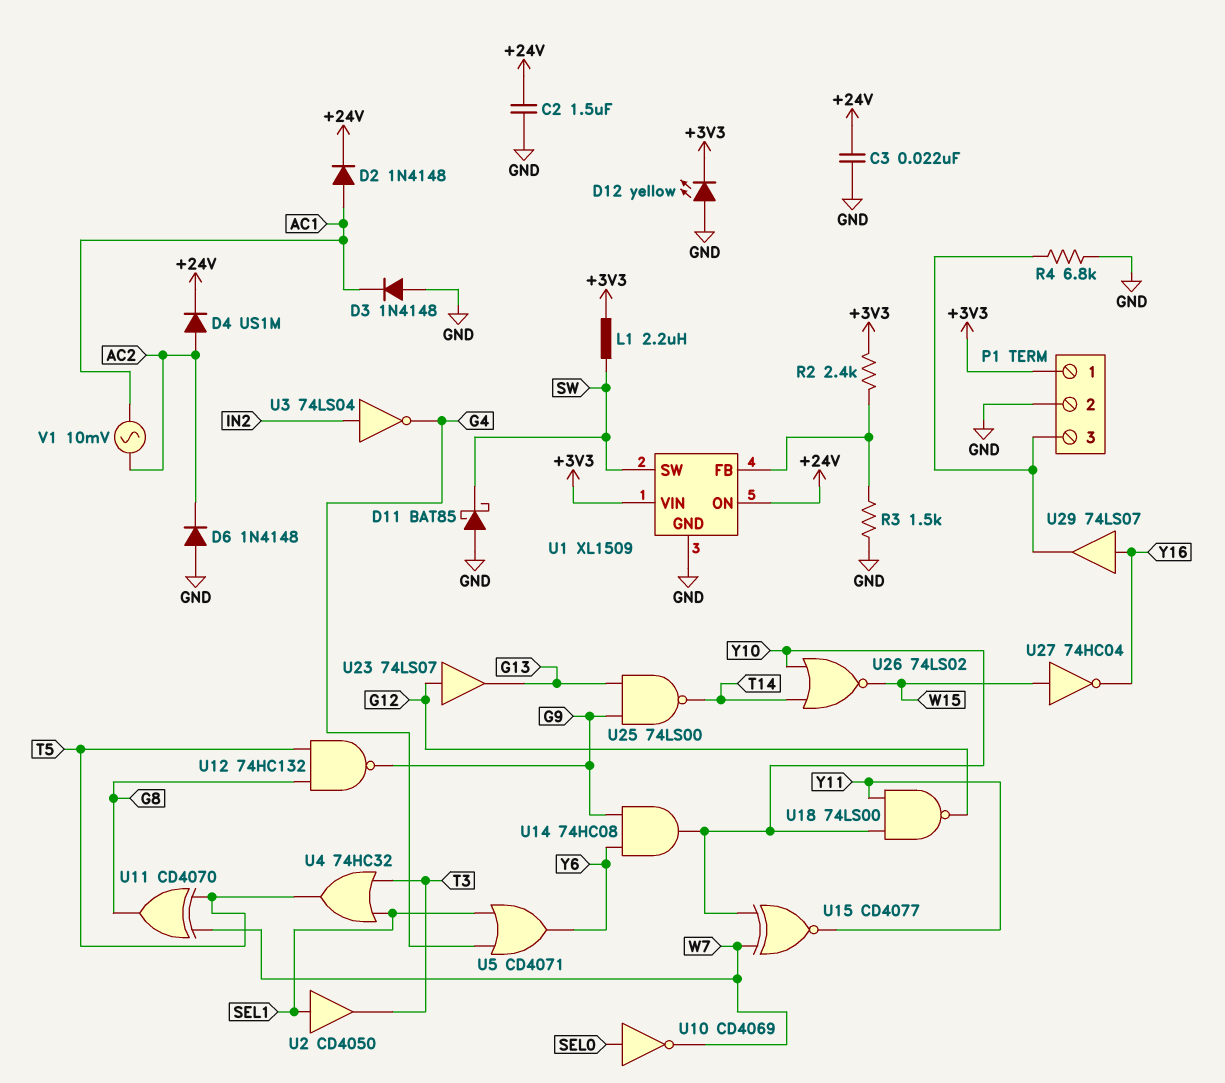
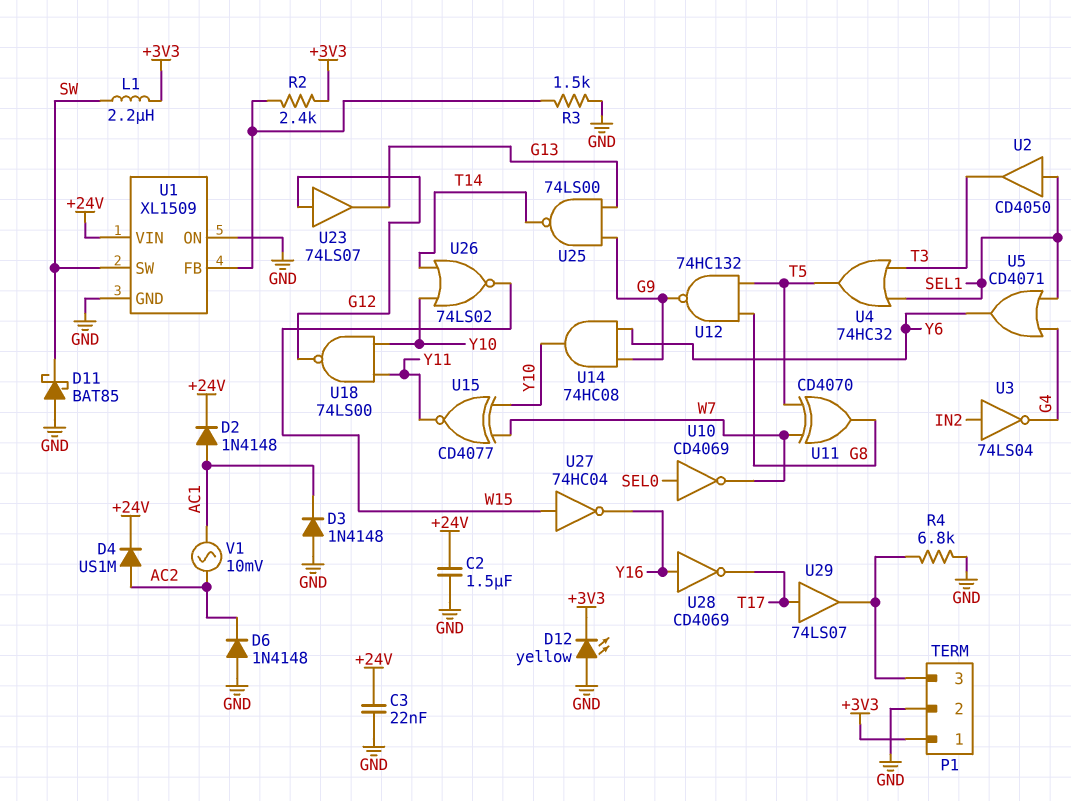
U1 pin ON: +24V -> GND
U1 pin VIN: +3V3 -> +24V
U28: none -> NOT CD4069 (in Y16, out T17)
U29: buffer 74LS07 (in Y16, out P1/3) -> buffer 74LS07 (in T17, out P1/3)

